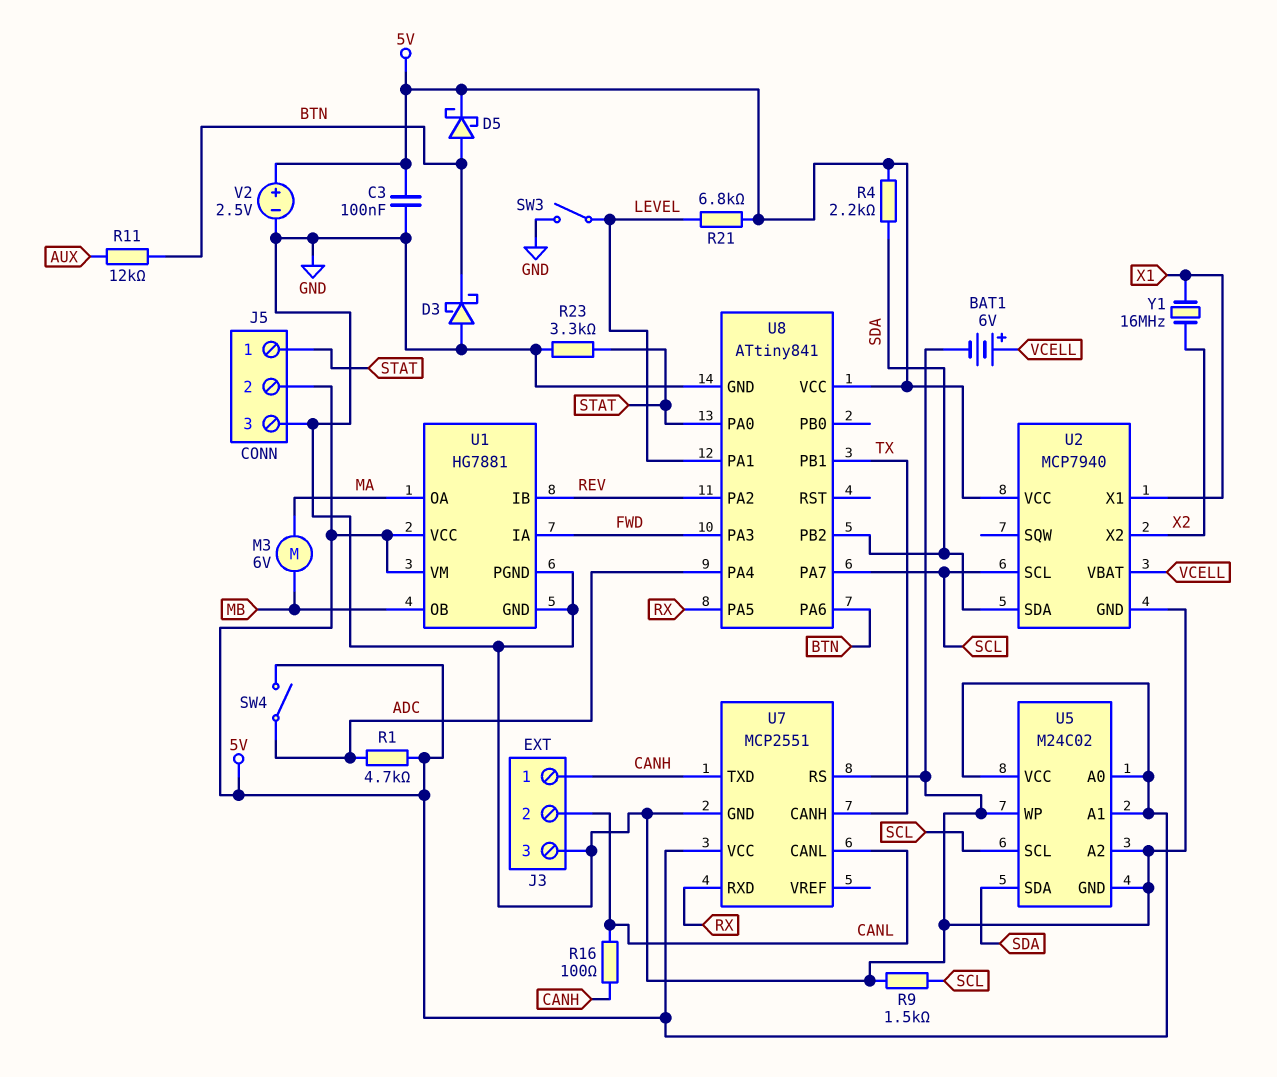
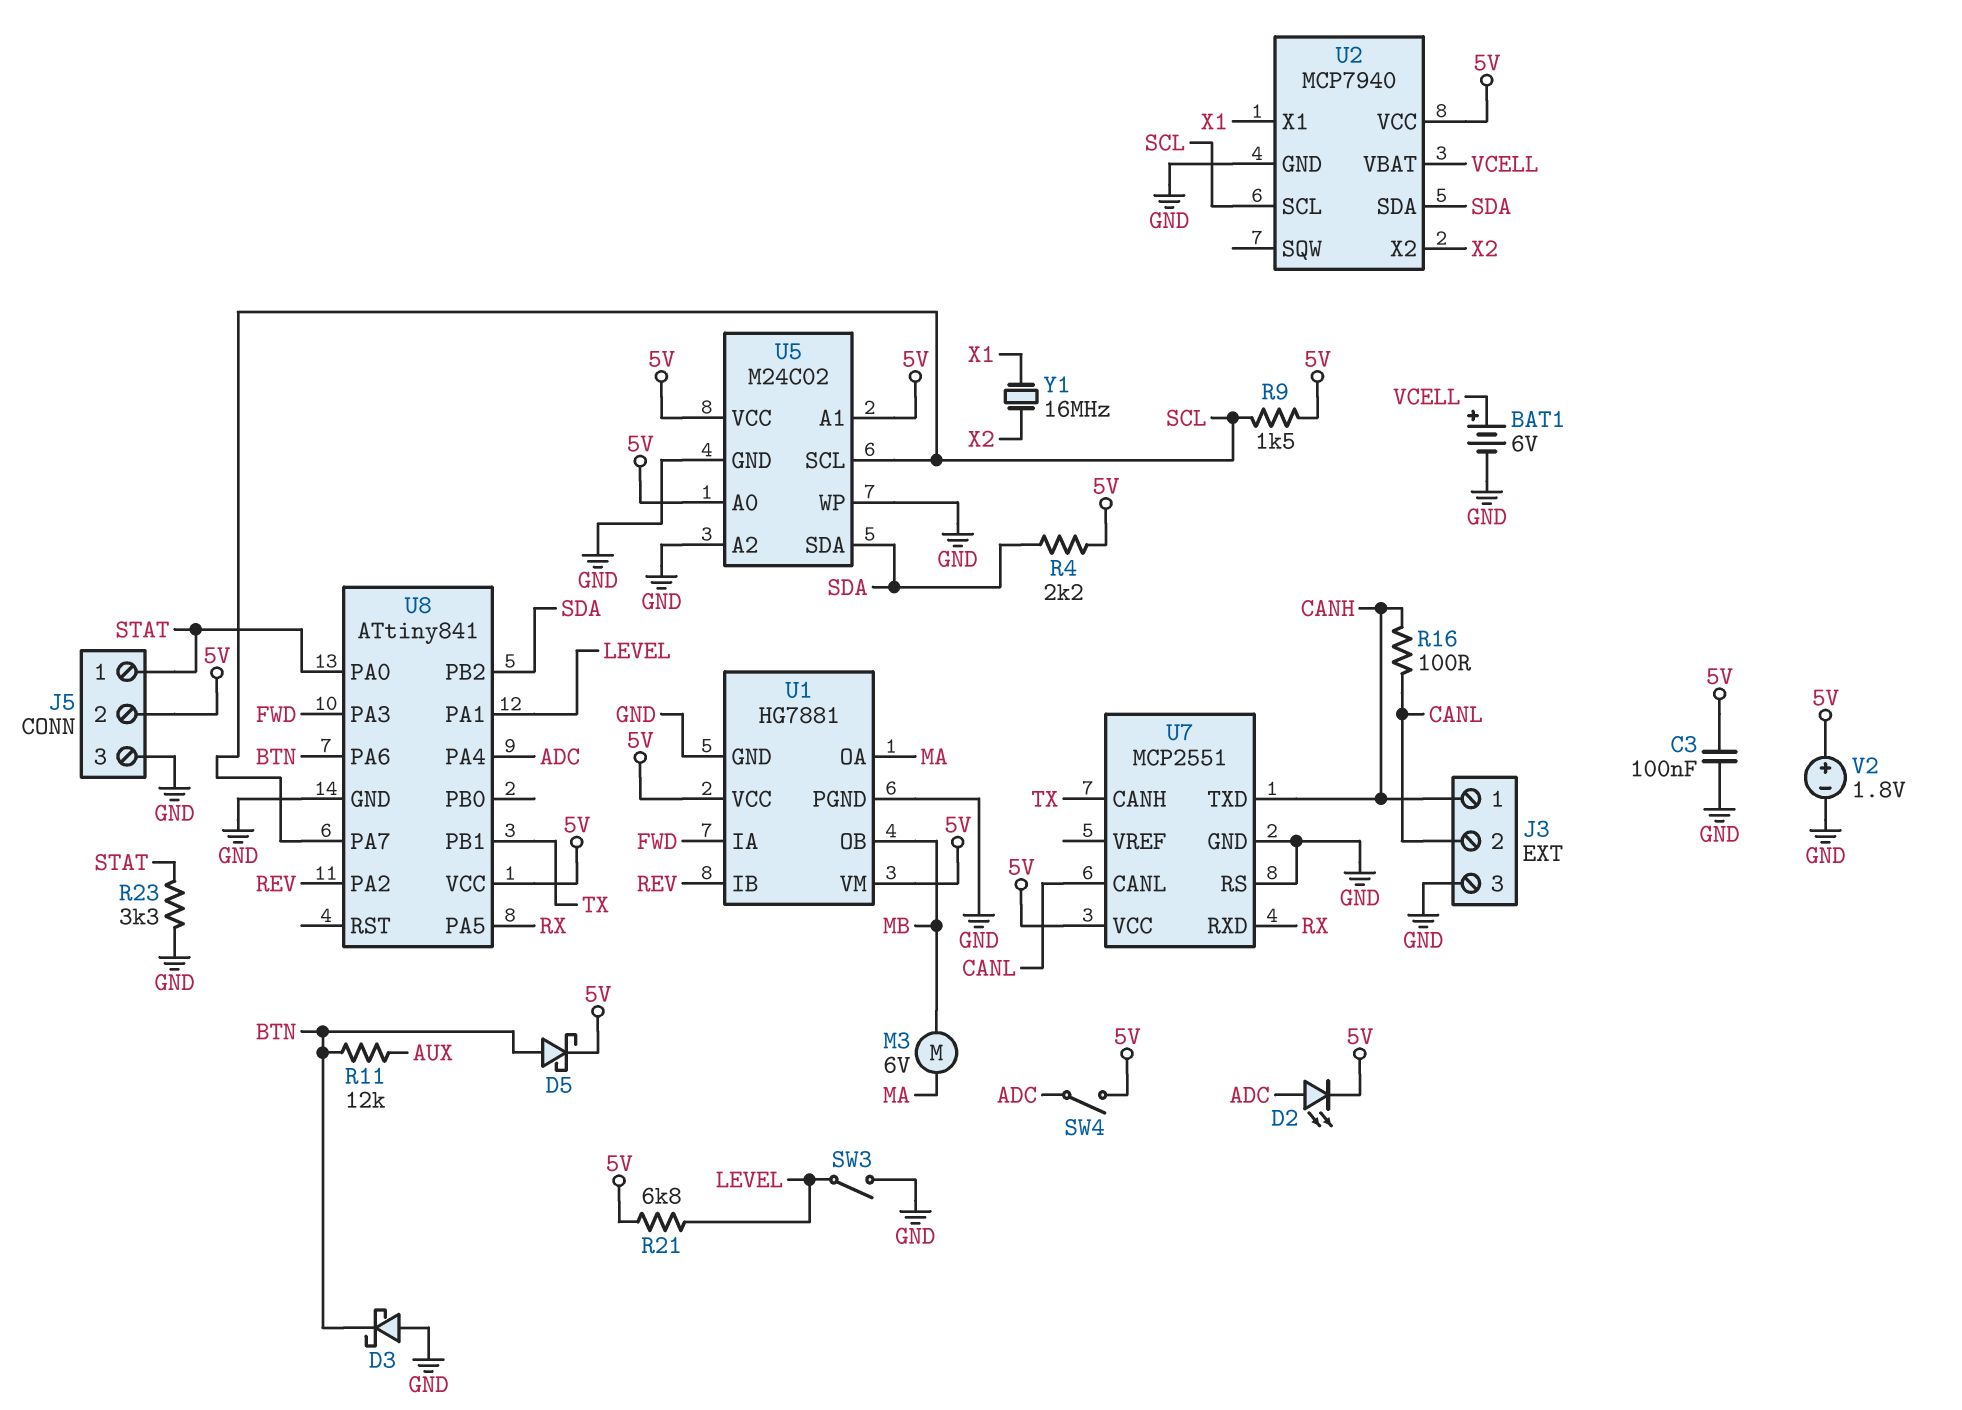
D2: none -> LED (A ADC, K 5V)
R1: 4.7k (5V, ADC) -> none
R9: 1.5k (GND, SCL) -> 1.5k (5V, SCL)
V2: 2.5V (plus 5V, minus GND) -> 1.8V (plus 5V, minus GND)

